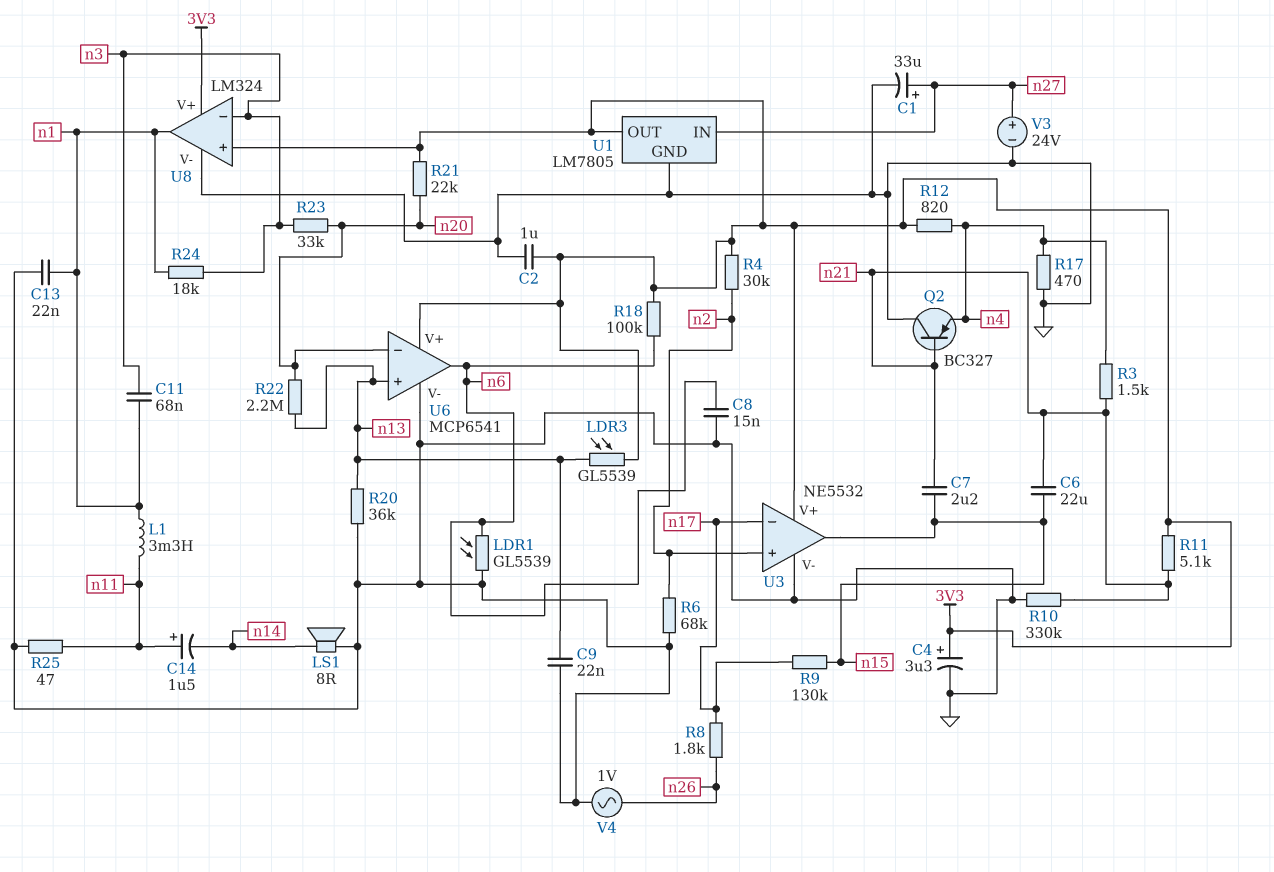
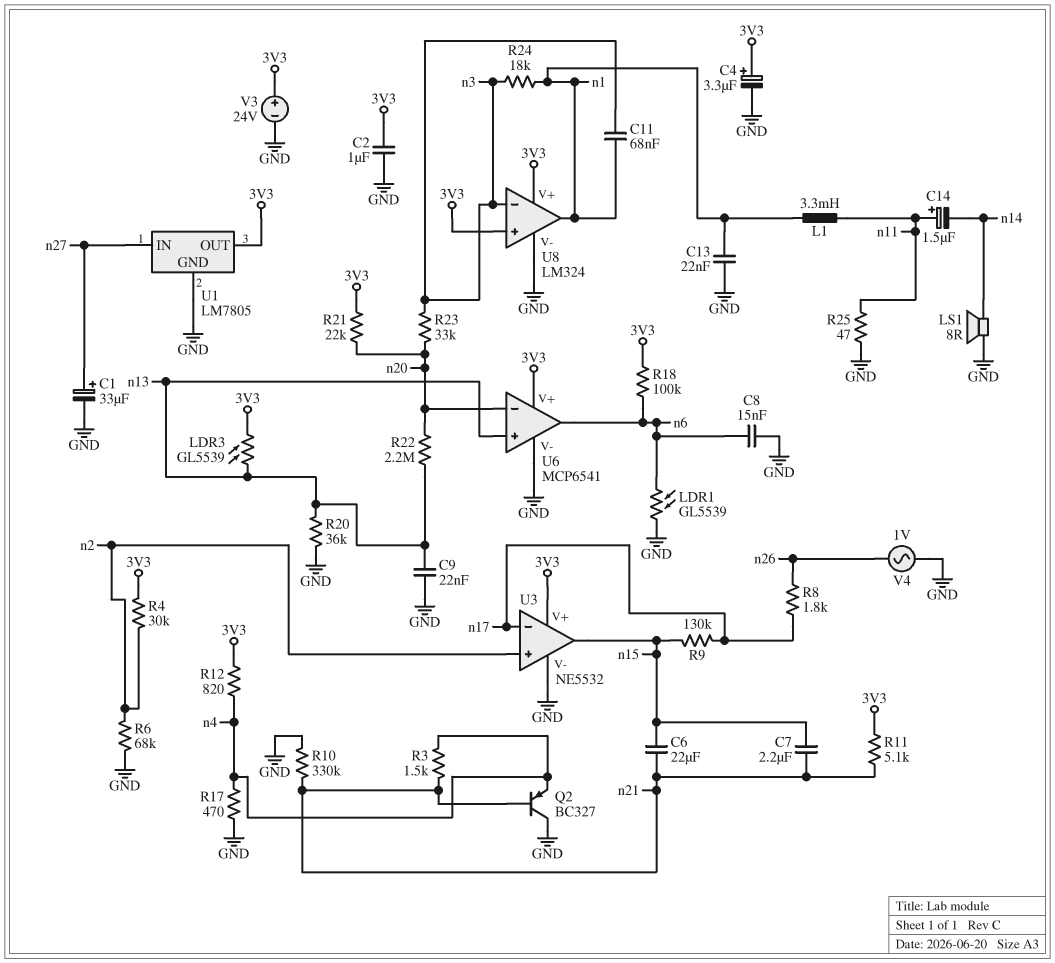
V3: 24V (plus n27, minus GND) -> 24V (plus 3V3, minus GND)

